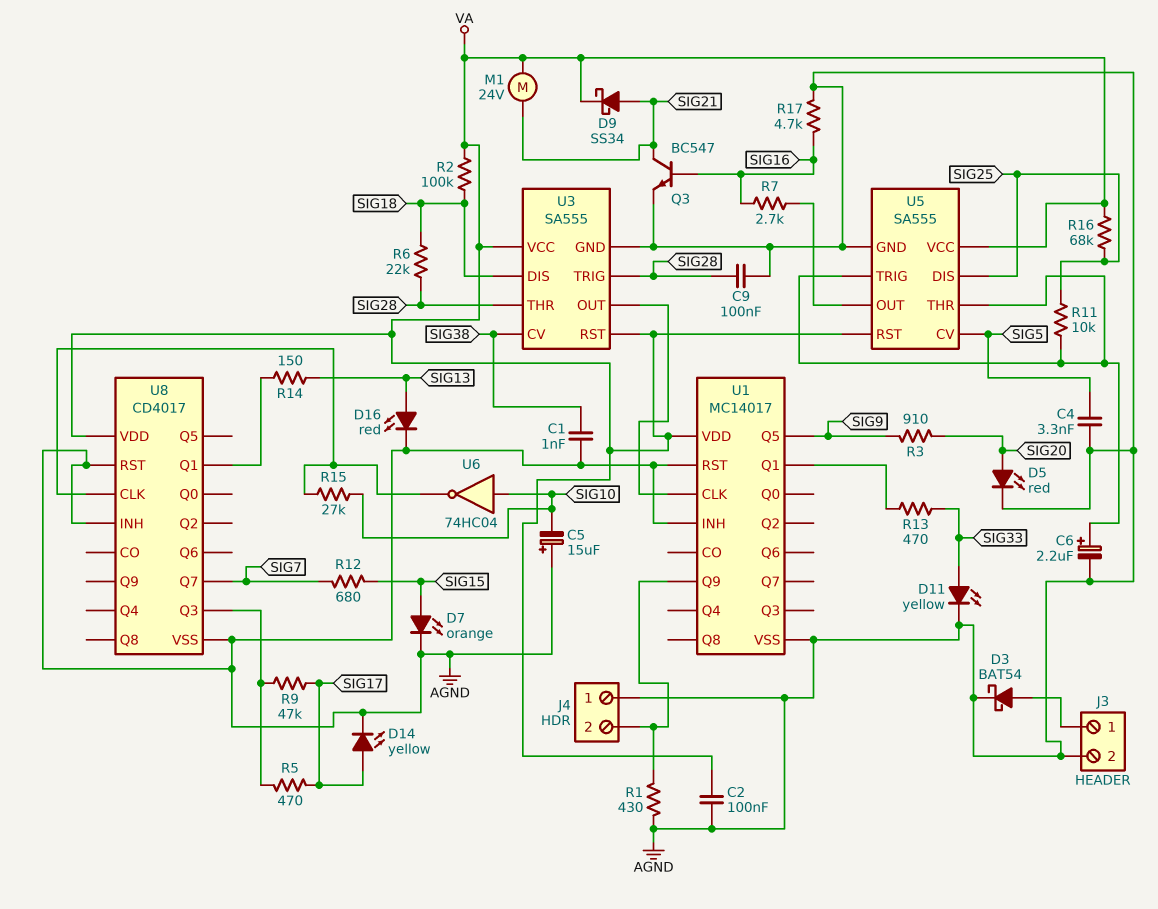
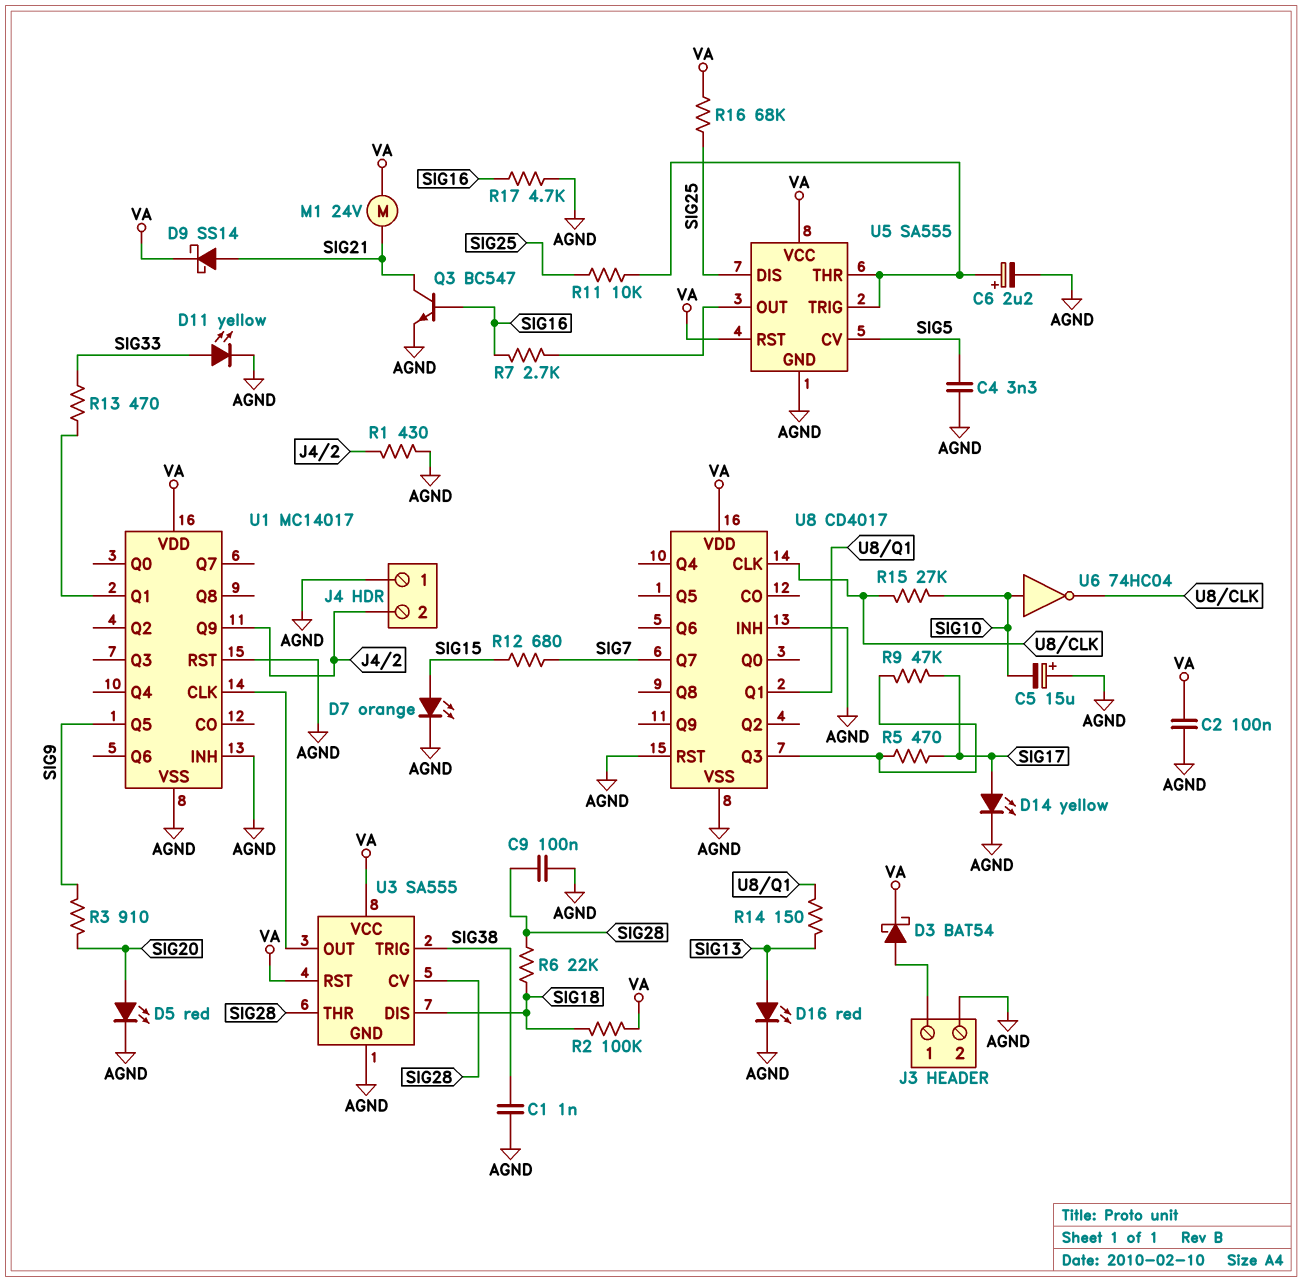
D3: schottky BAT54 (A J3/1, K AGND) -> schottky BAT54 (A J3/1, K VA)
D9: schottky SS34 (A SIG21, K VA) -> schottky SS14 (A SIG21, K VA)
U3 pin CV: SIG38 -> SIG28
U3 pin TRIG: SIG28 -> SIG38

